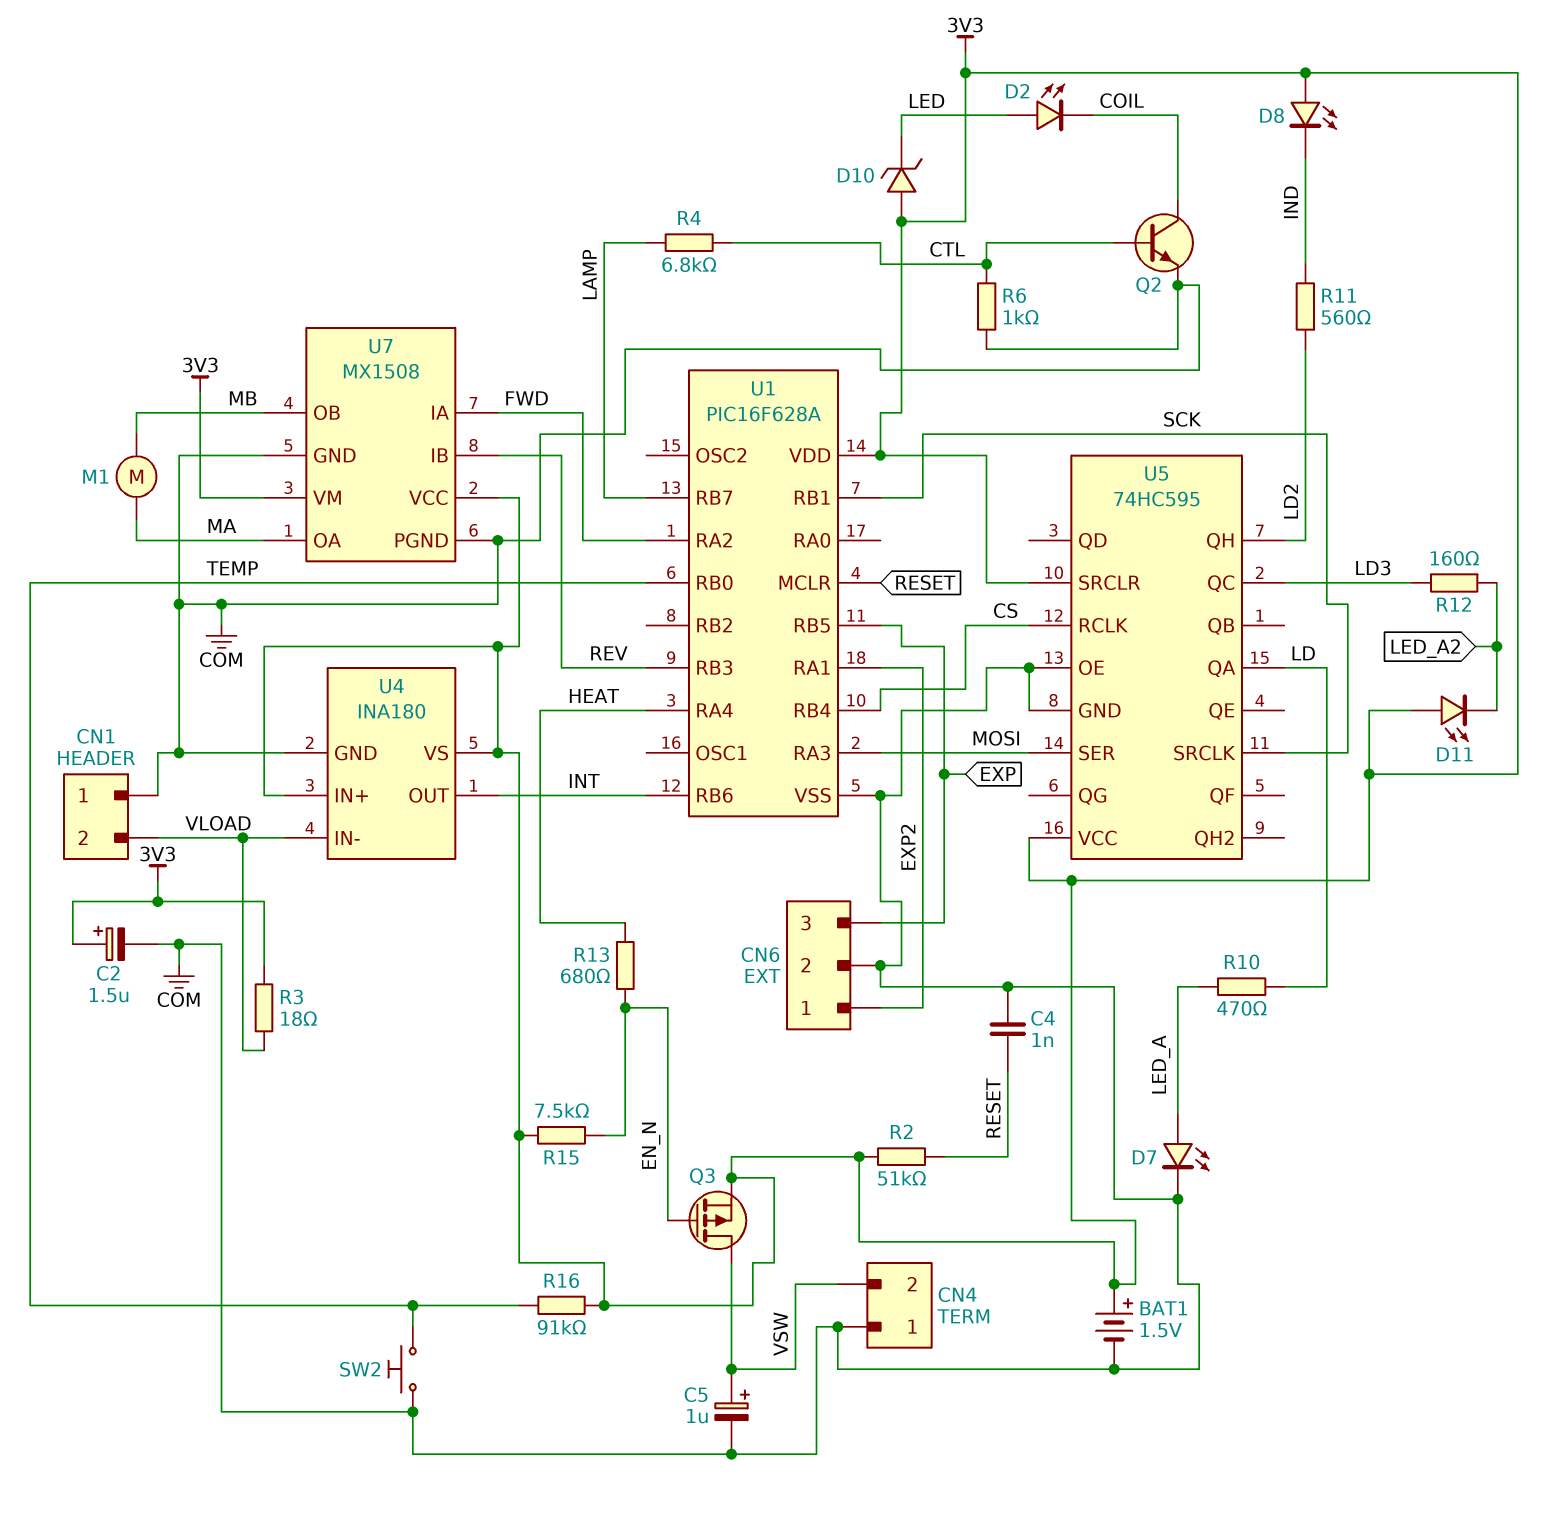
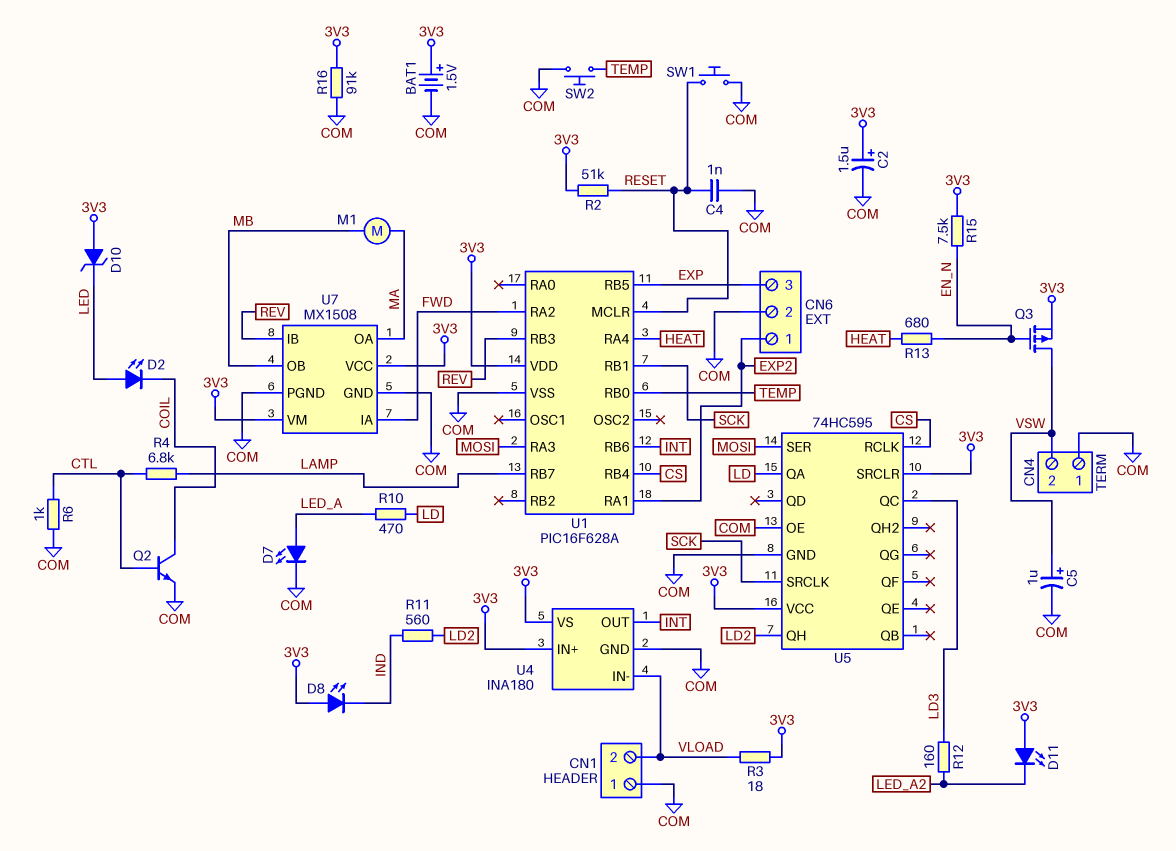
R16: 91k (3V3, TEMP) -> 91k (3V3, COM)
SW1: none -> button (COM, RESET)

